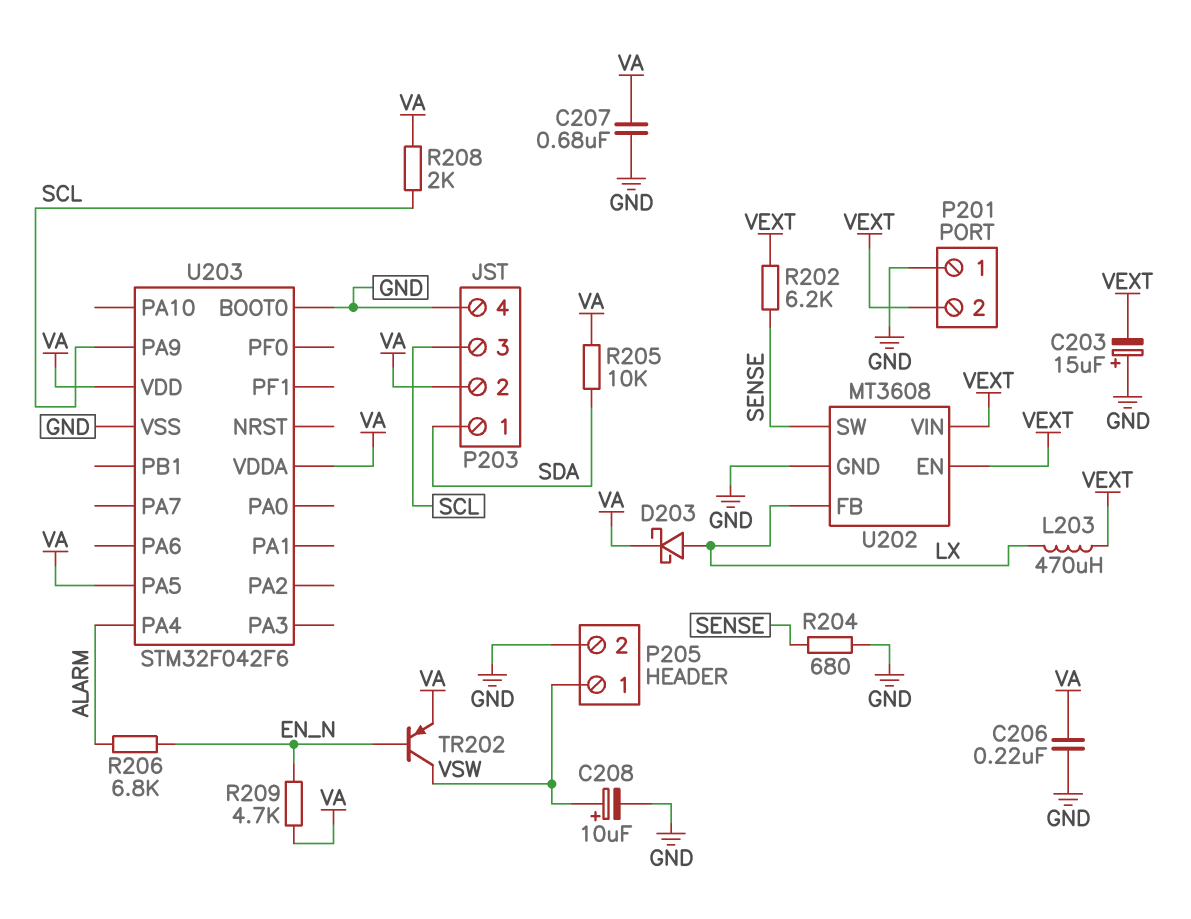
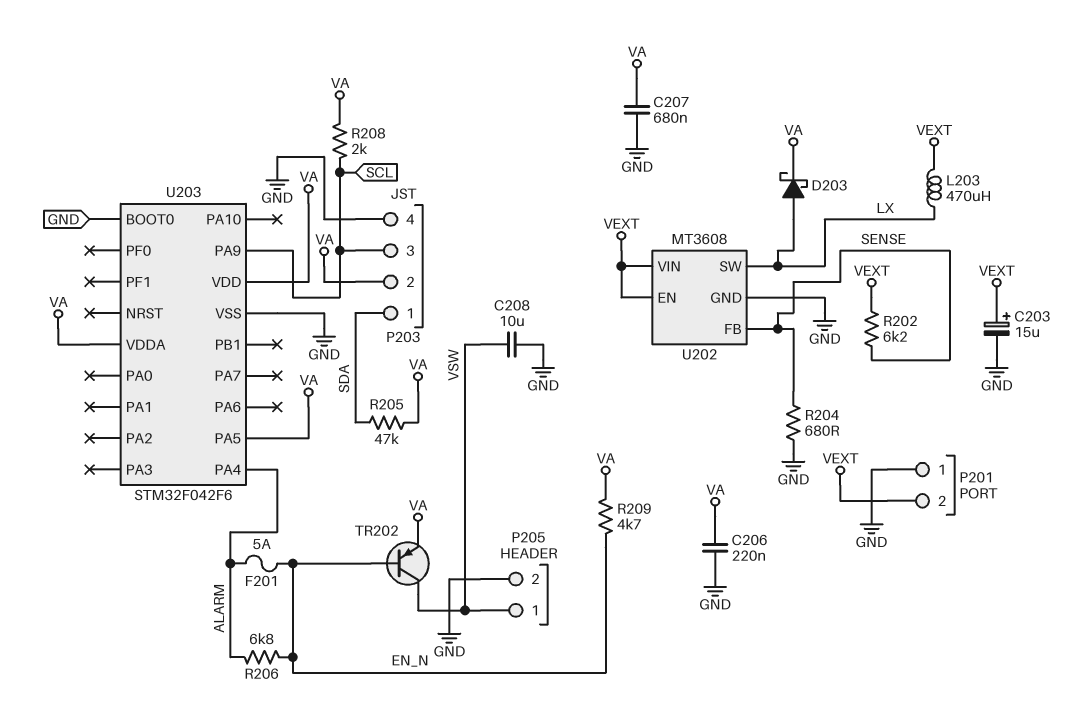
C203: 15uF (plus GND, minus VEXT) -> 15uF (plus VEXT, minus GND)
C208: 10uF (plus VSW, minus GND) -> 10uF (GND, VSW)
F201: none -> 5A (ALARM, EN_N)
R205: 10k (SDA, VA) -> 47k (SDA, VA)
U202 pin FB: LX -> SENSE
U202 pin SW: SENSE -> LX

